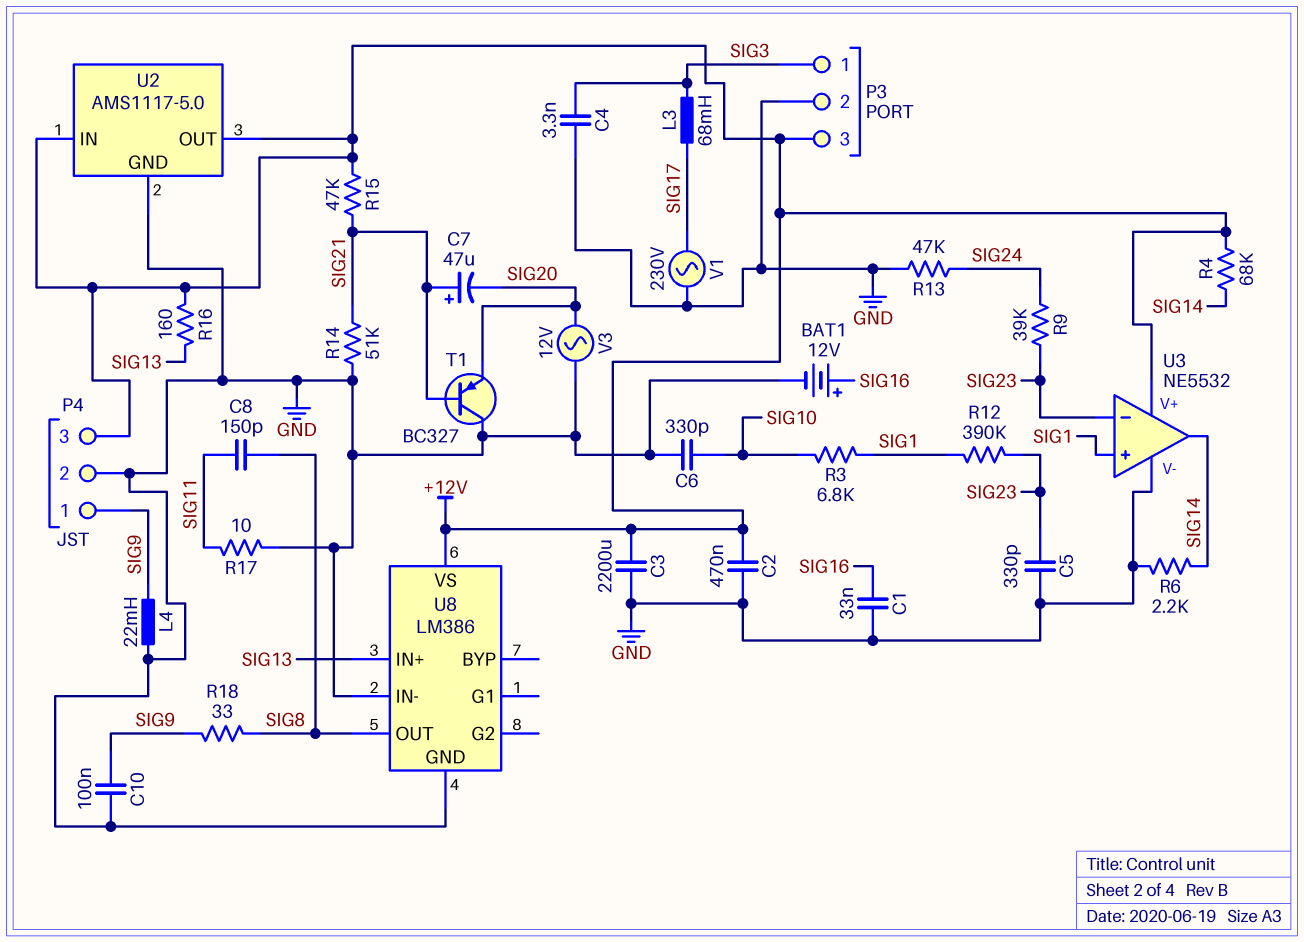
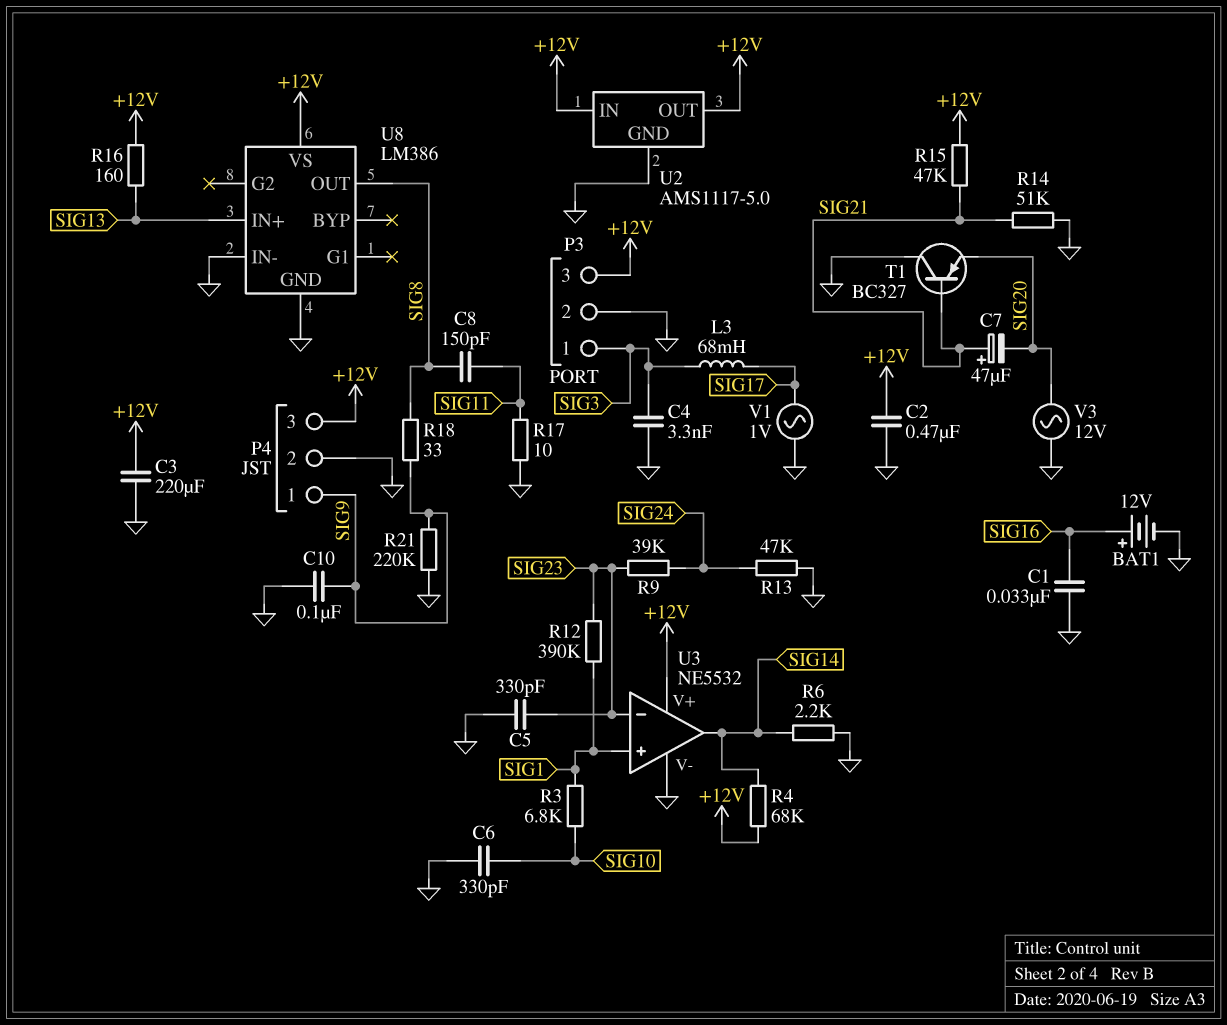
C3: 2200uF (+12V, GND) -> 220uF (+12V, GND)
L4: 22mH (GND, SIG9) -> none
R21: none -> 220k (GND, SIG9)
V1: AC 230V (GND, SIG17) -> AC 1V (GND, SIG17)

